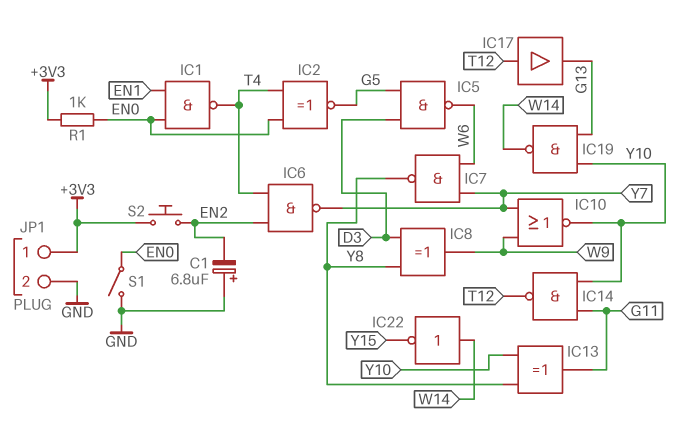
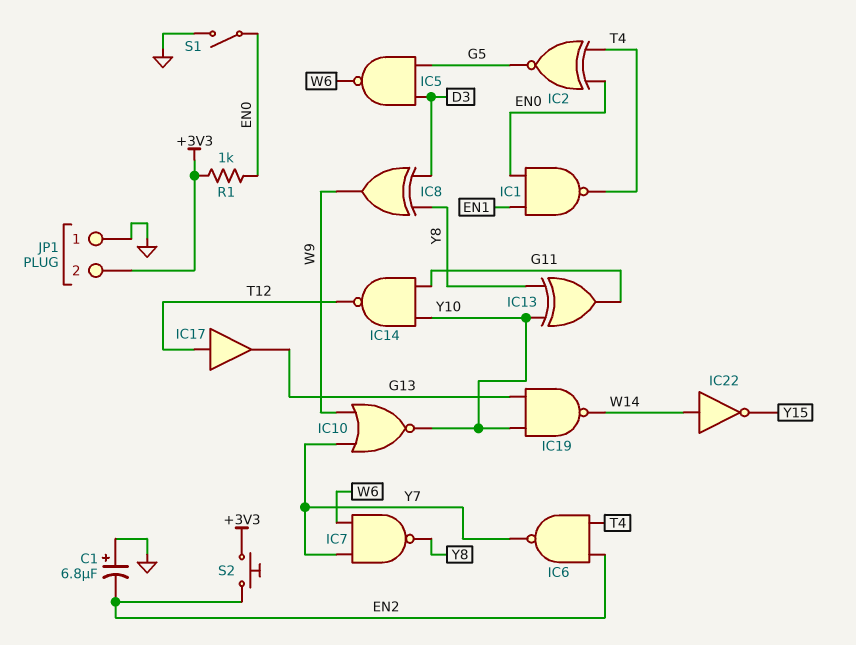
JP1 pin 1: +3V3 -> GND
JP1 pin 2: GND -> +3V3

